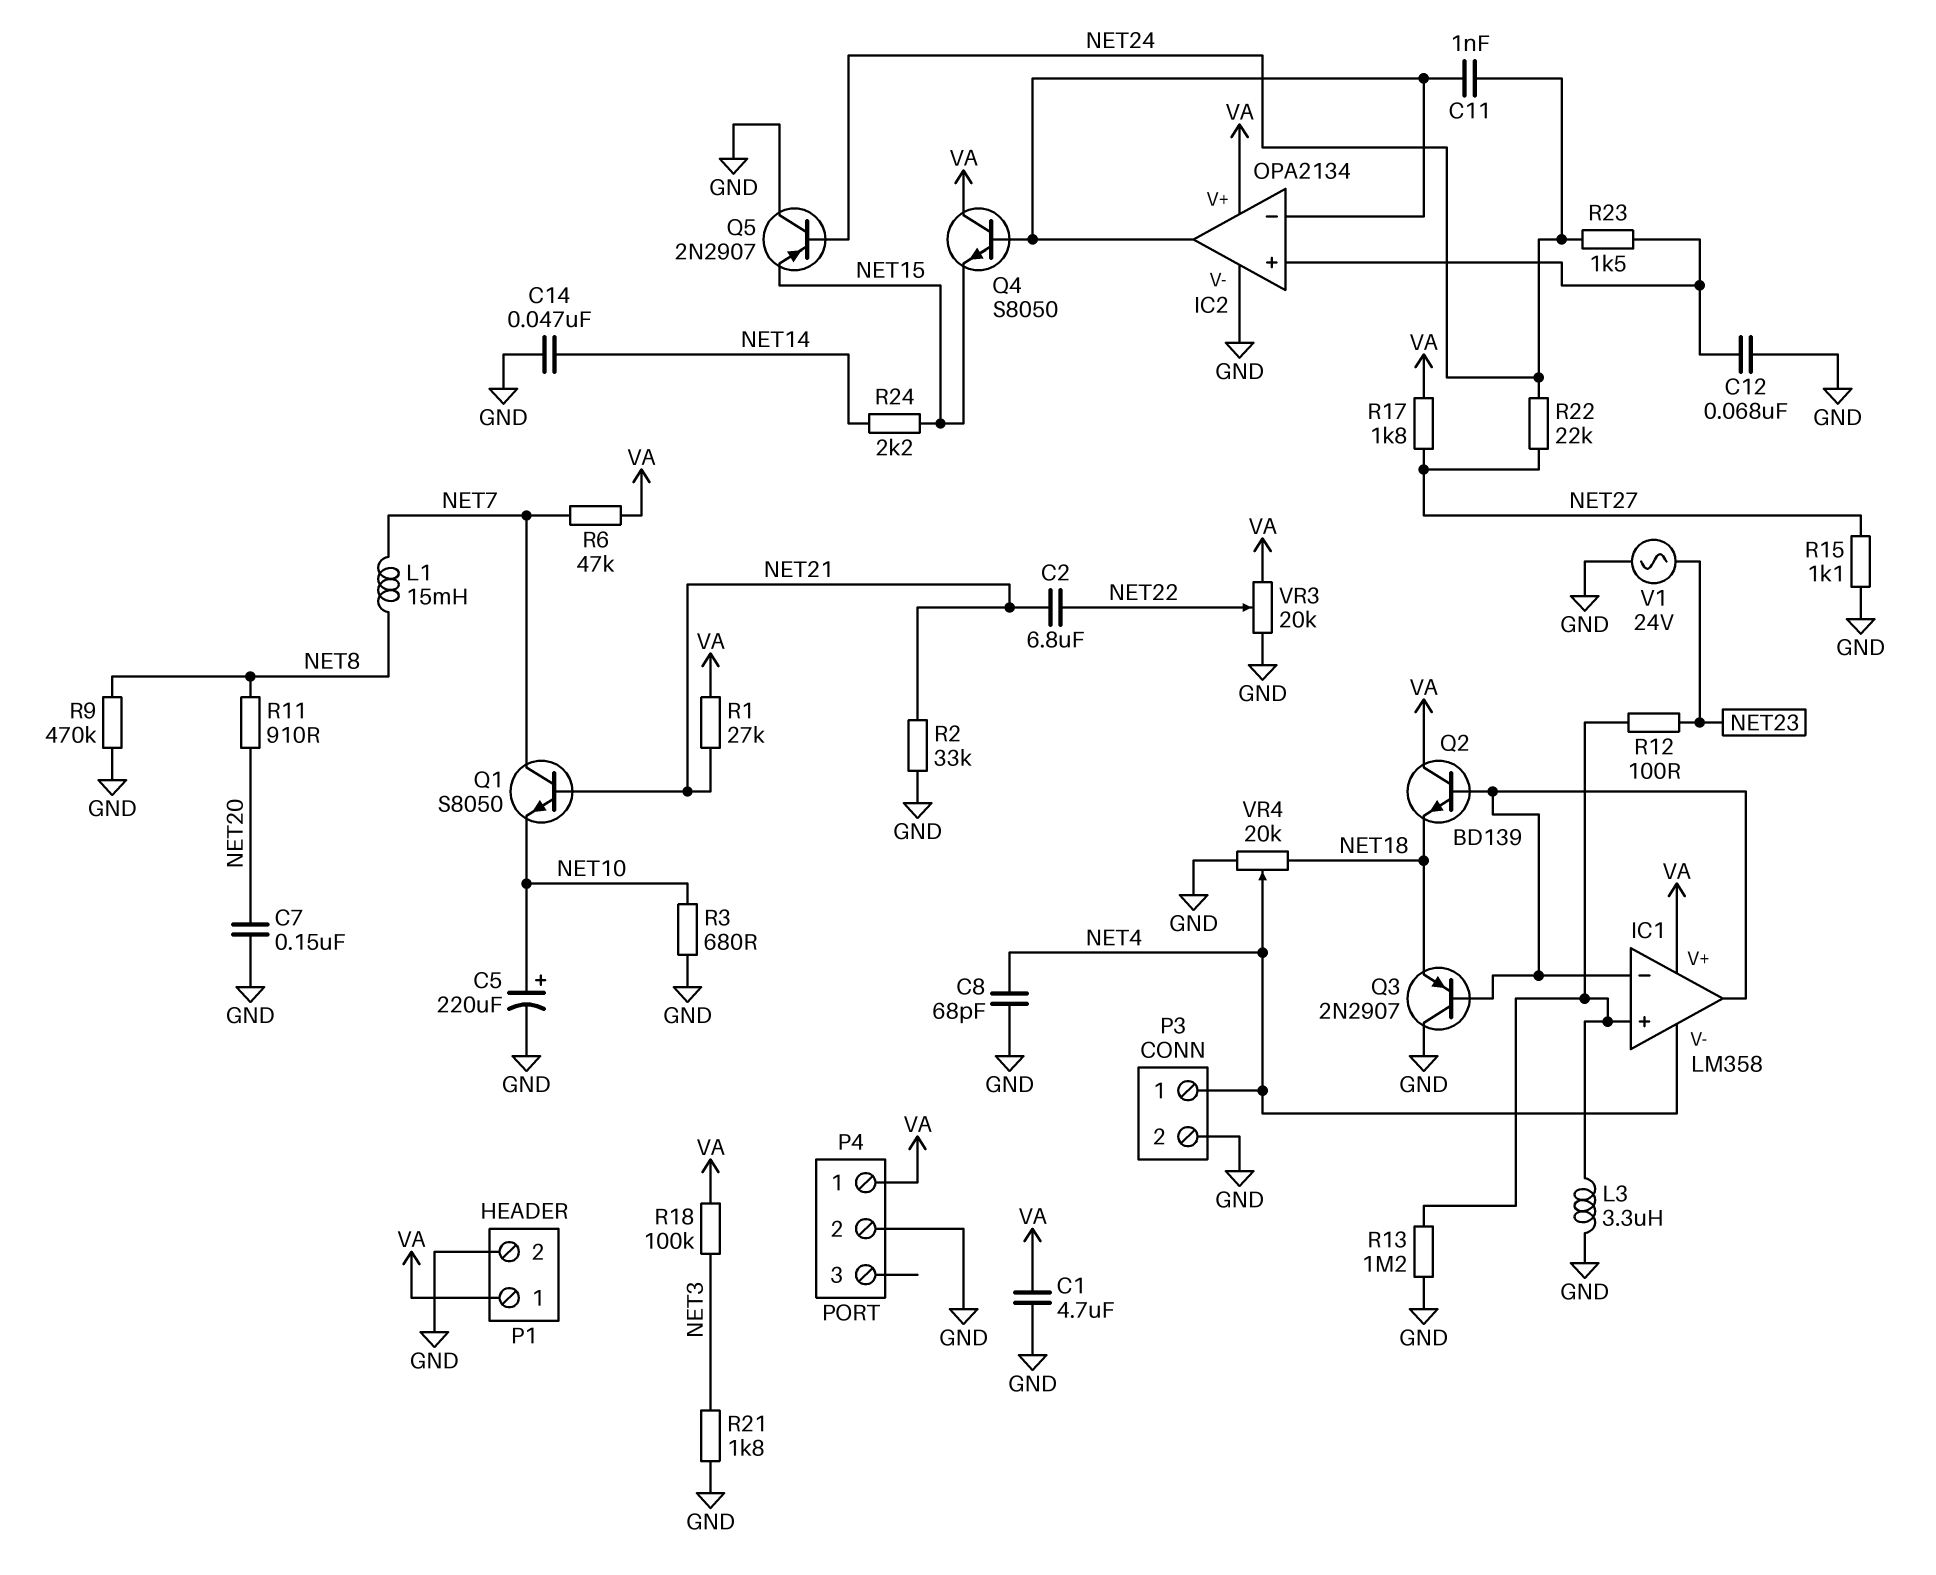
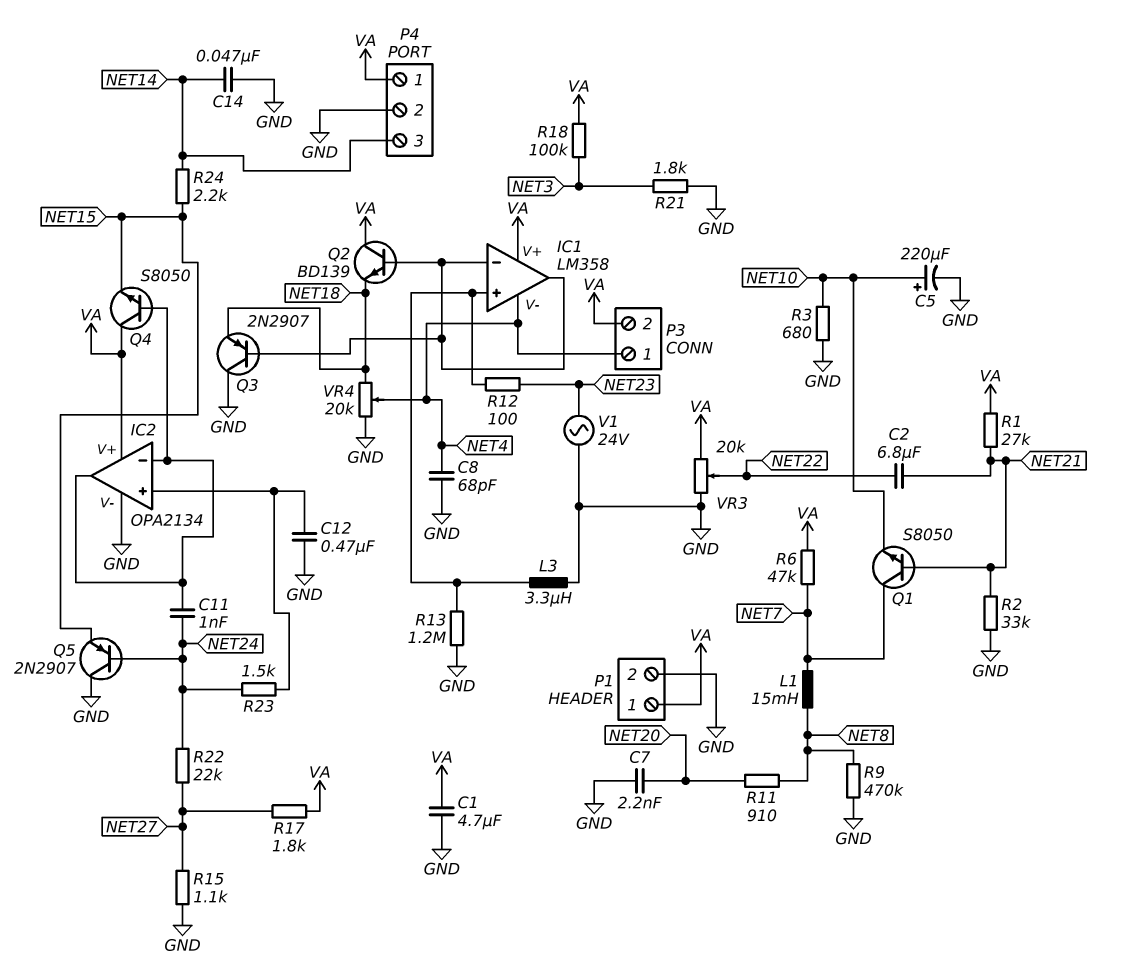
C7: 150nF (GND, NET20) -> 2.2nF (GND, NET20)
C12: 68nF (GND, IC2/in+) -> 470nF (GND, IC2/in+)
P3 pin 2: GND -> VA
P4 pin 3: none -> NET14

